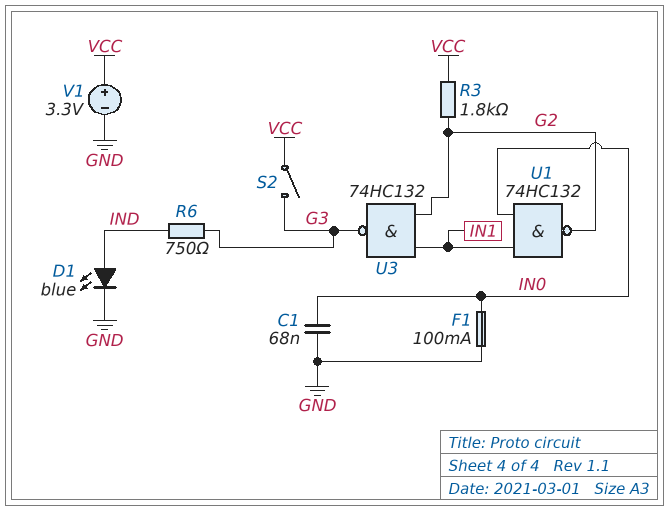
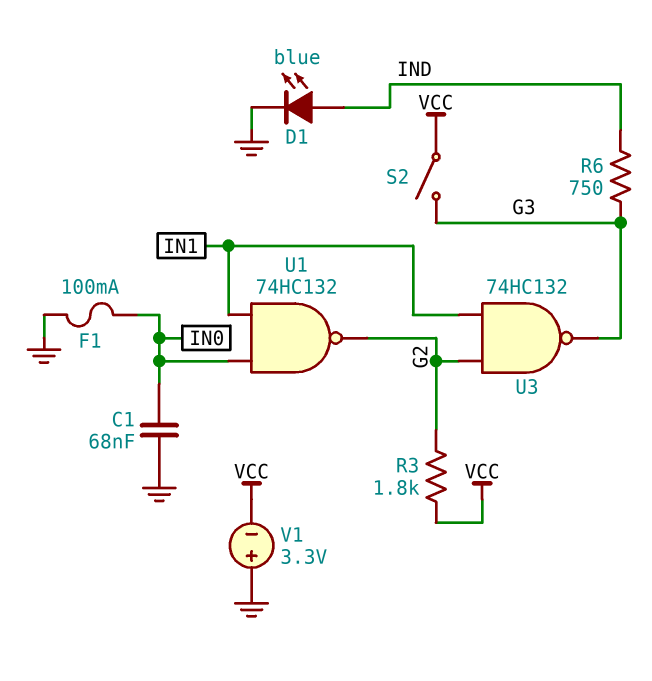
V1: 3.3V (plus VCC, minus GND) -> 3.3V (plus GND, minus VCC)

